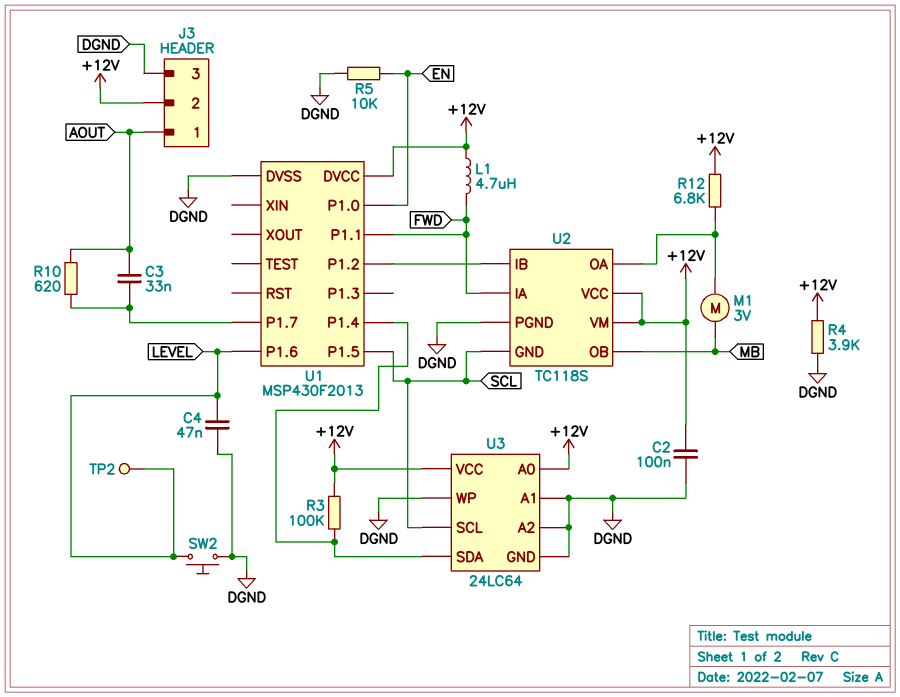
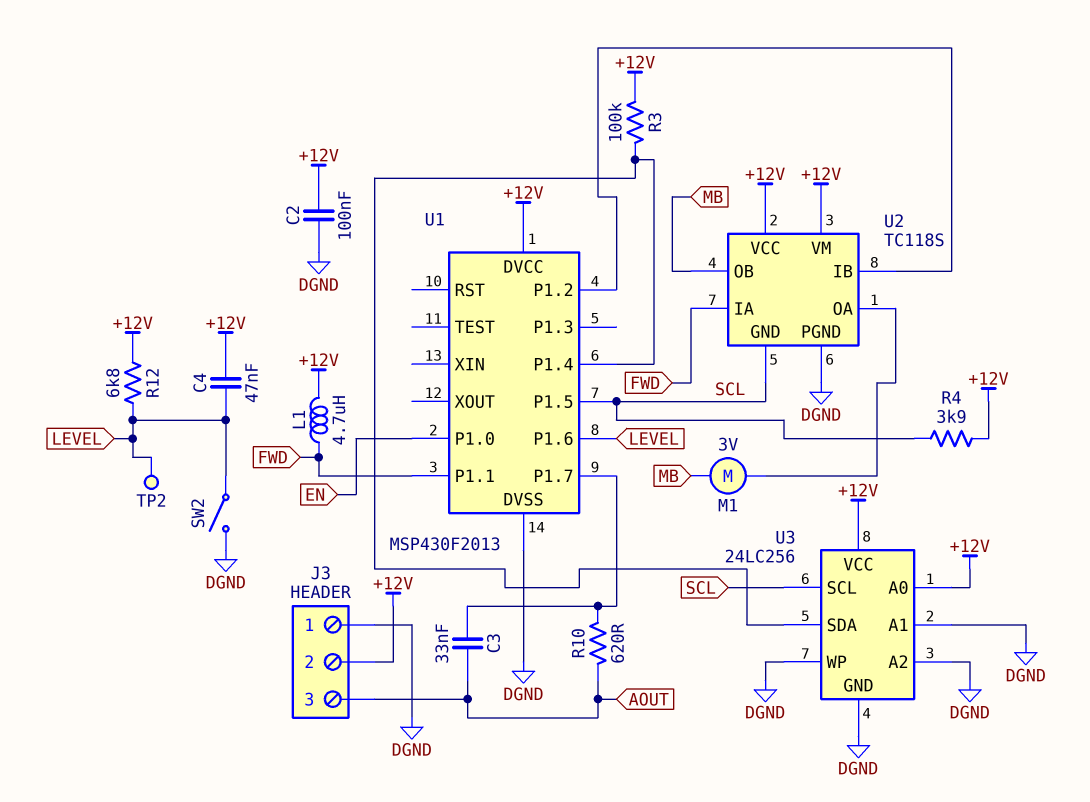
C4: 47nF (DGND, LEVEL) -> 47nF (+12V, LEVEL)
J3 pin 1: AOUT -> DGND
J3 pin 3: DGND -> AOUT
R4: 3.9k (+12V, DGND) -> 3.9k (+12V, SCL)
R5: 10k (DGND, EN) -> none
R12: 6.8k (+12V, U2/OA) -> 6.8k (+12V, LEVEL)
SW2: button (DGND, LEVEL) -> switch (DGND, LEVEL)
U3: 24LC64 -> 24LC256

